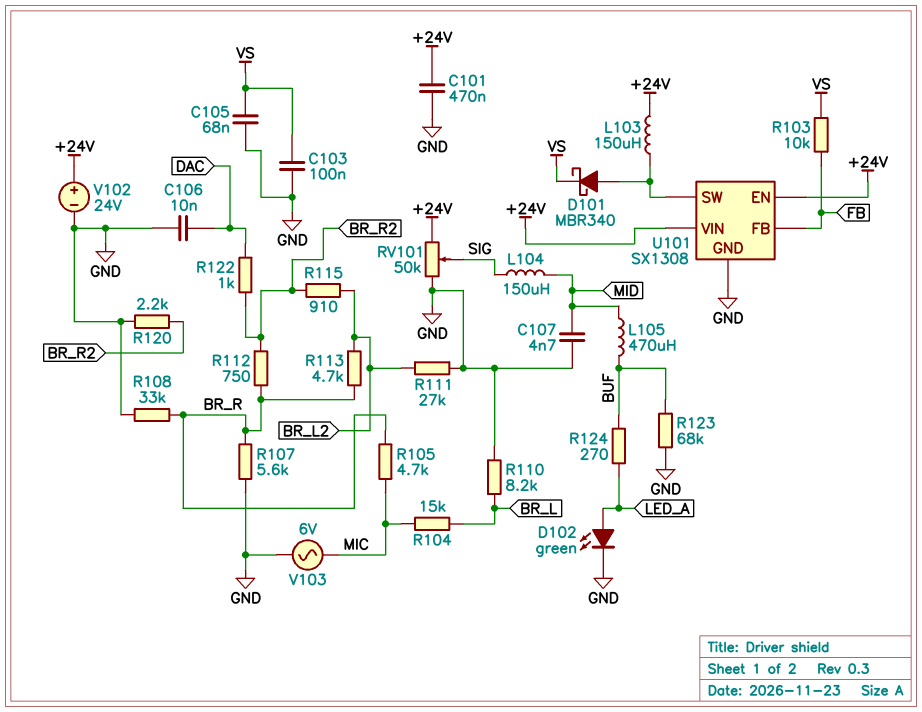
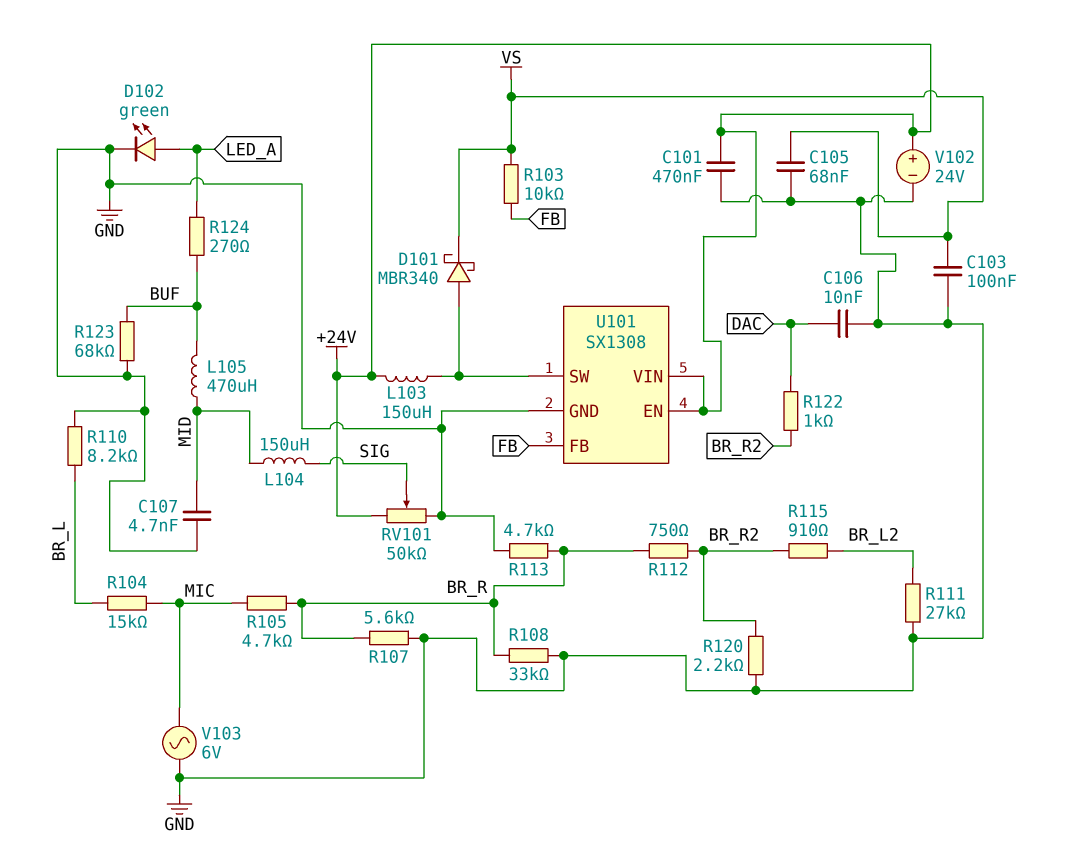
R113: 4.7k (BR_L2, BR_R) -> 4.7k (BR_R, GND)

